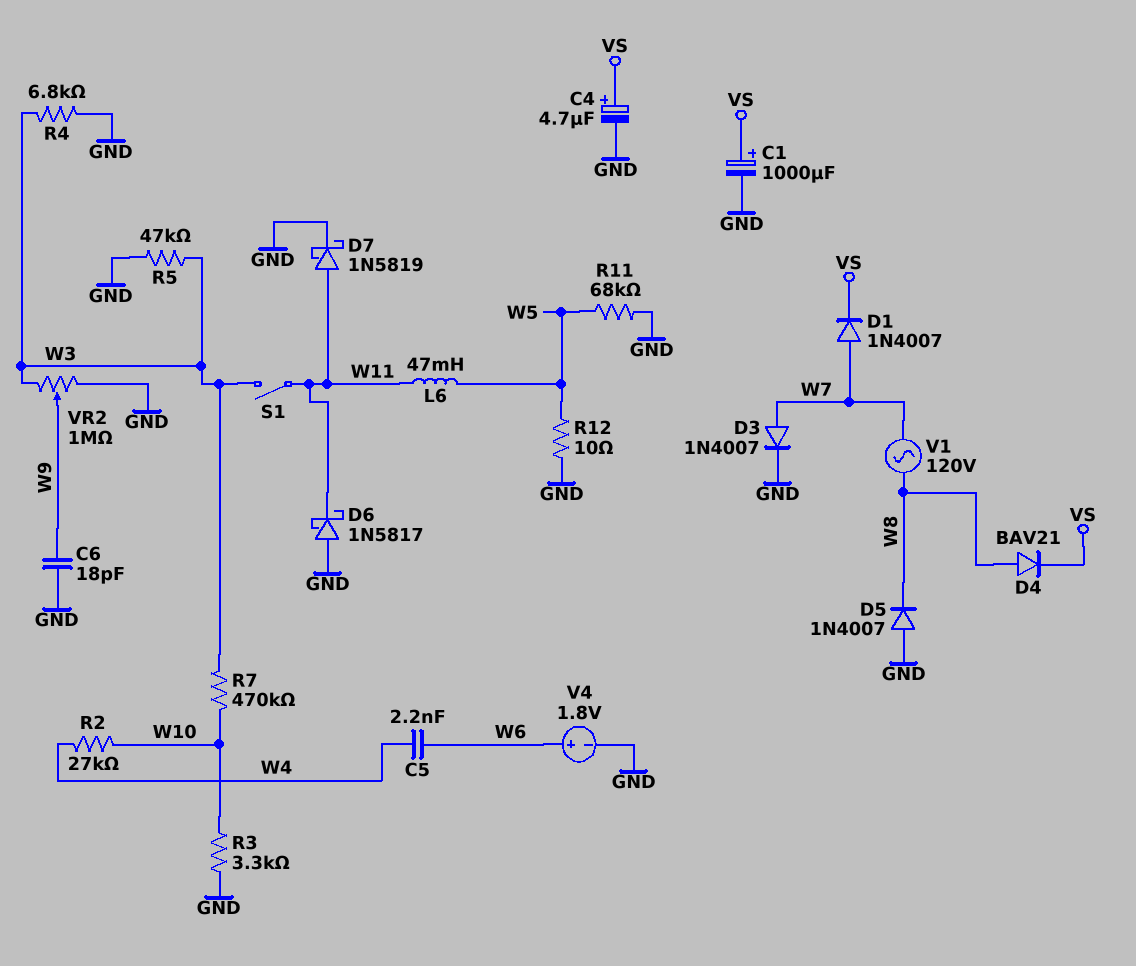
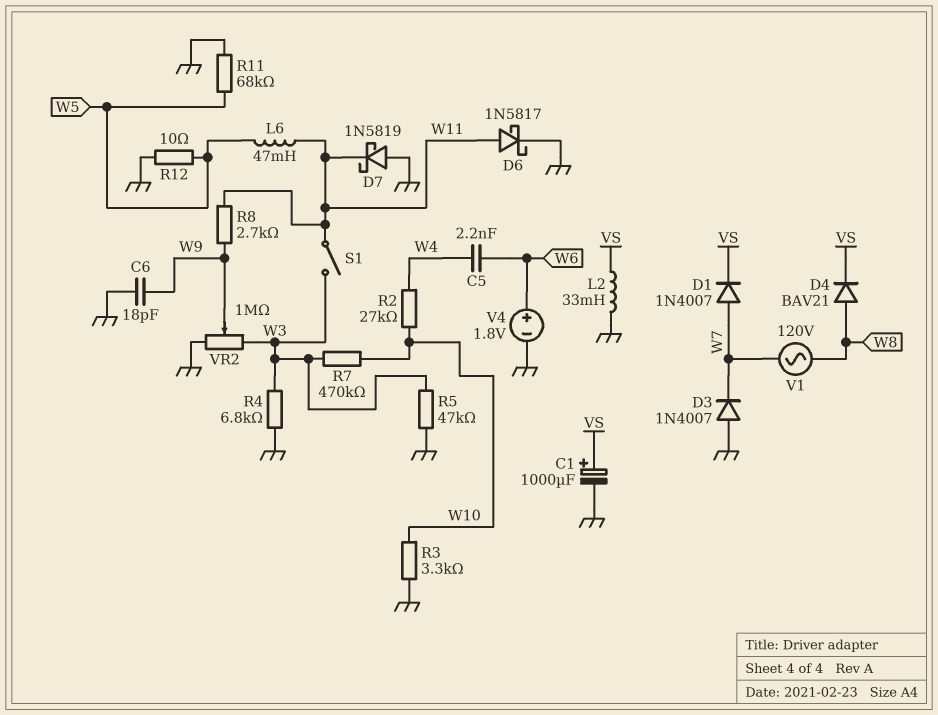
C4: 4.7uF (plus VS, minus GND) -> none
D3: diode 1N4007 (A W7, K GND) -> diode 1N4007 (A GND, K W7)
D5: diode 1N4007 (A GND, K W8) -> none
D6: schottky 1N5817 (A GND, K W11) -> schottky 1N5817 (A W11, K GND)
D7: schottky 1N5819 (A W11, K GND) -> schottky 1N5819 (A GND, K W11)
L2: none -> 33mH (GND, VS)
R8: none -> 2.7k (W9, W11)

